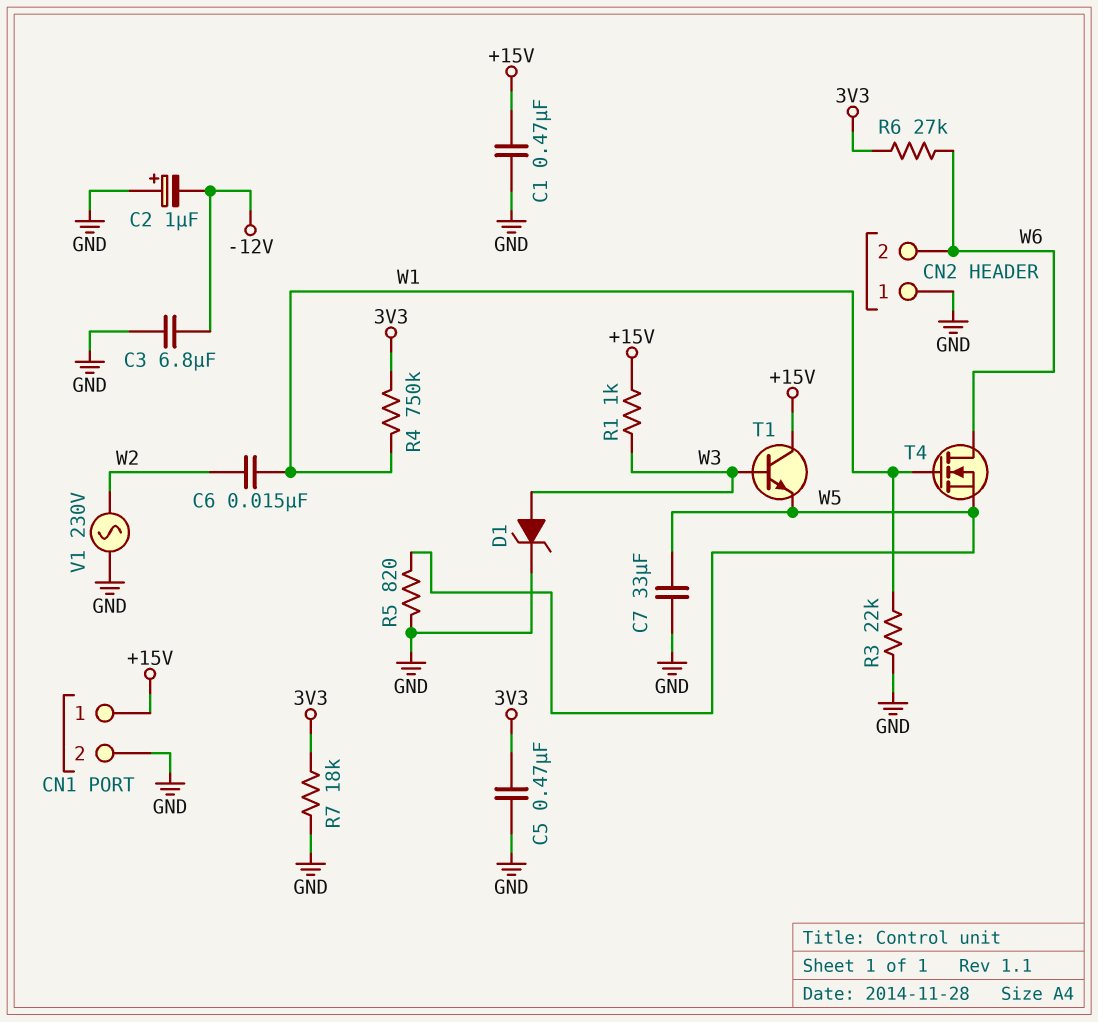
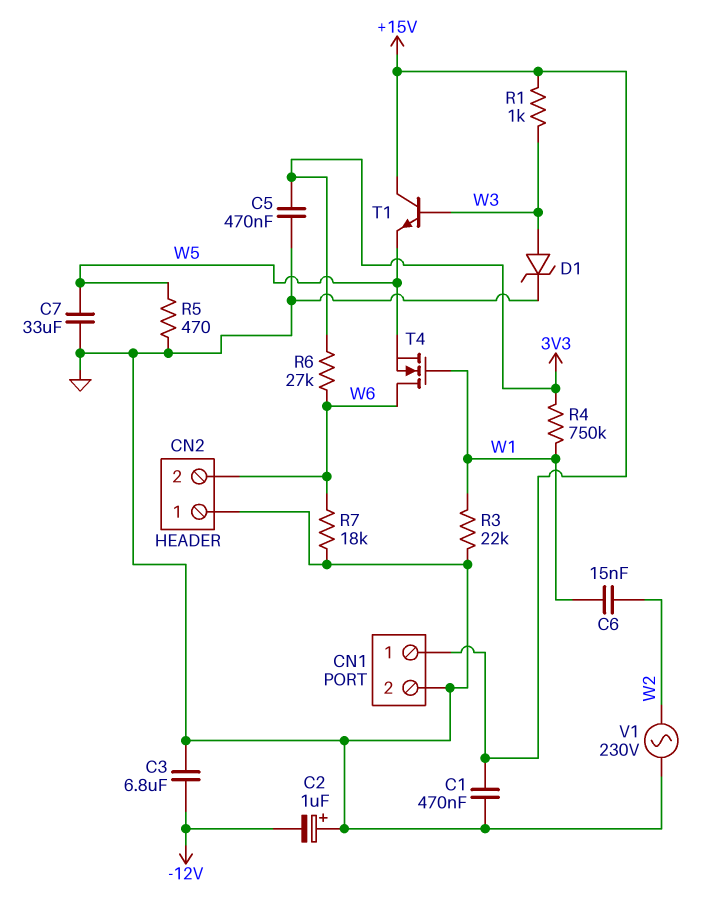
R5: 820 (GND, W5) -> 470 (GND, W5)
R7: 18k (3V3, GND) -> 18k (GND, W6)

